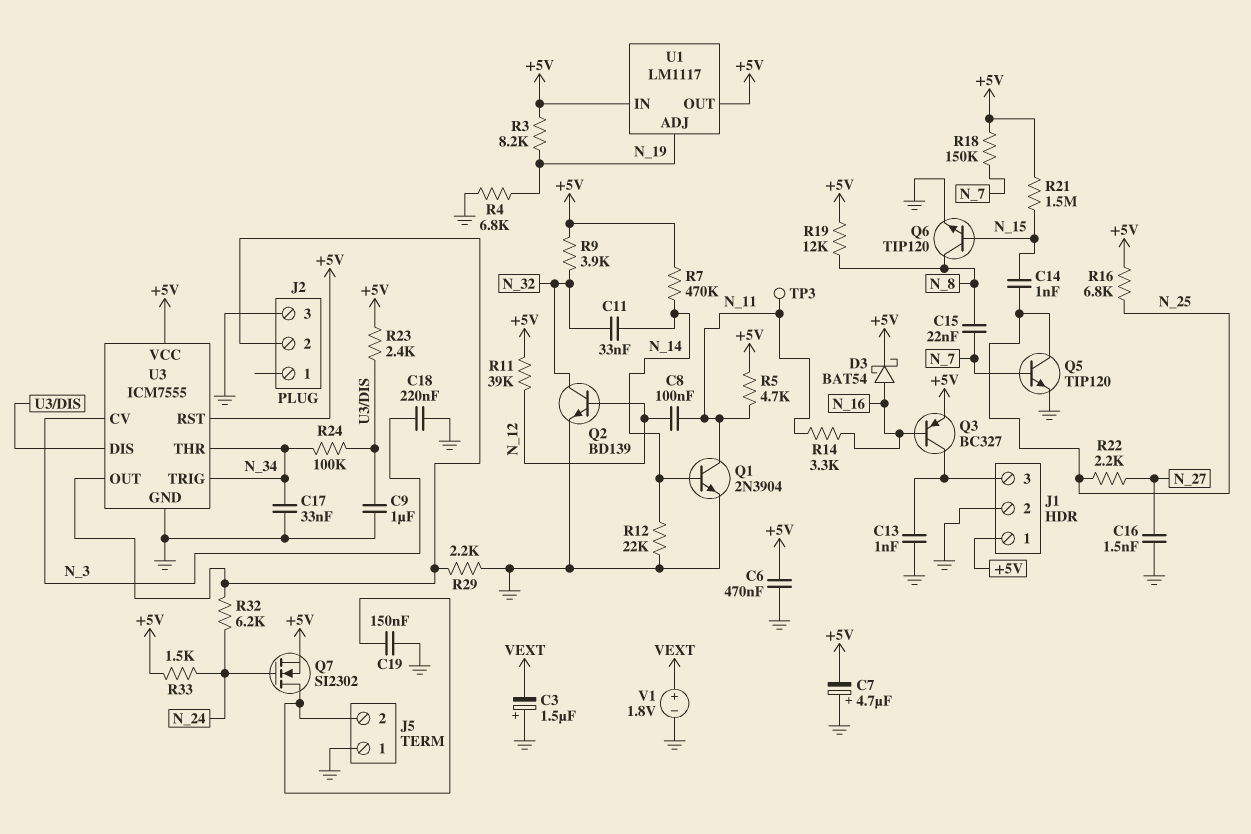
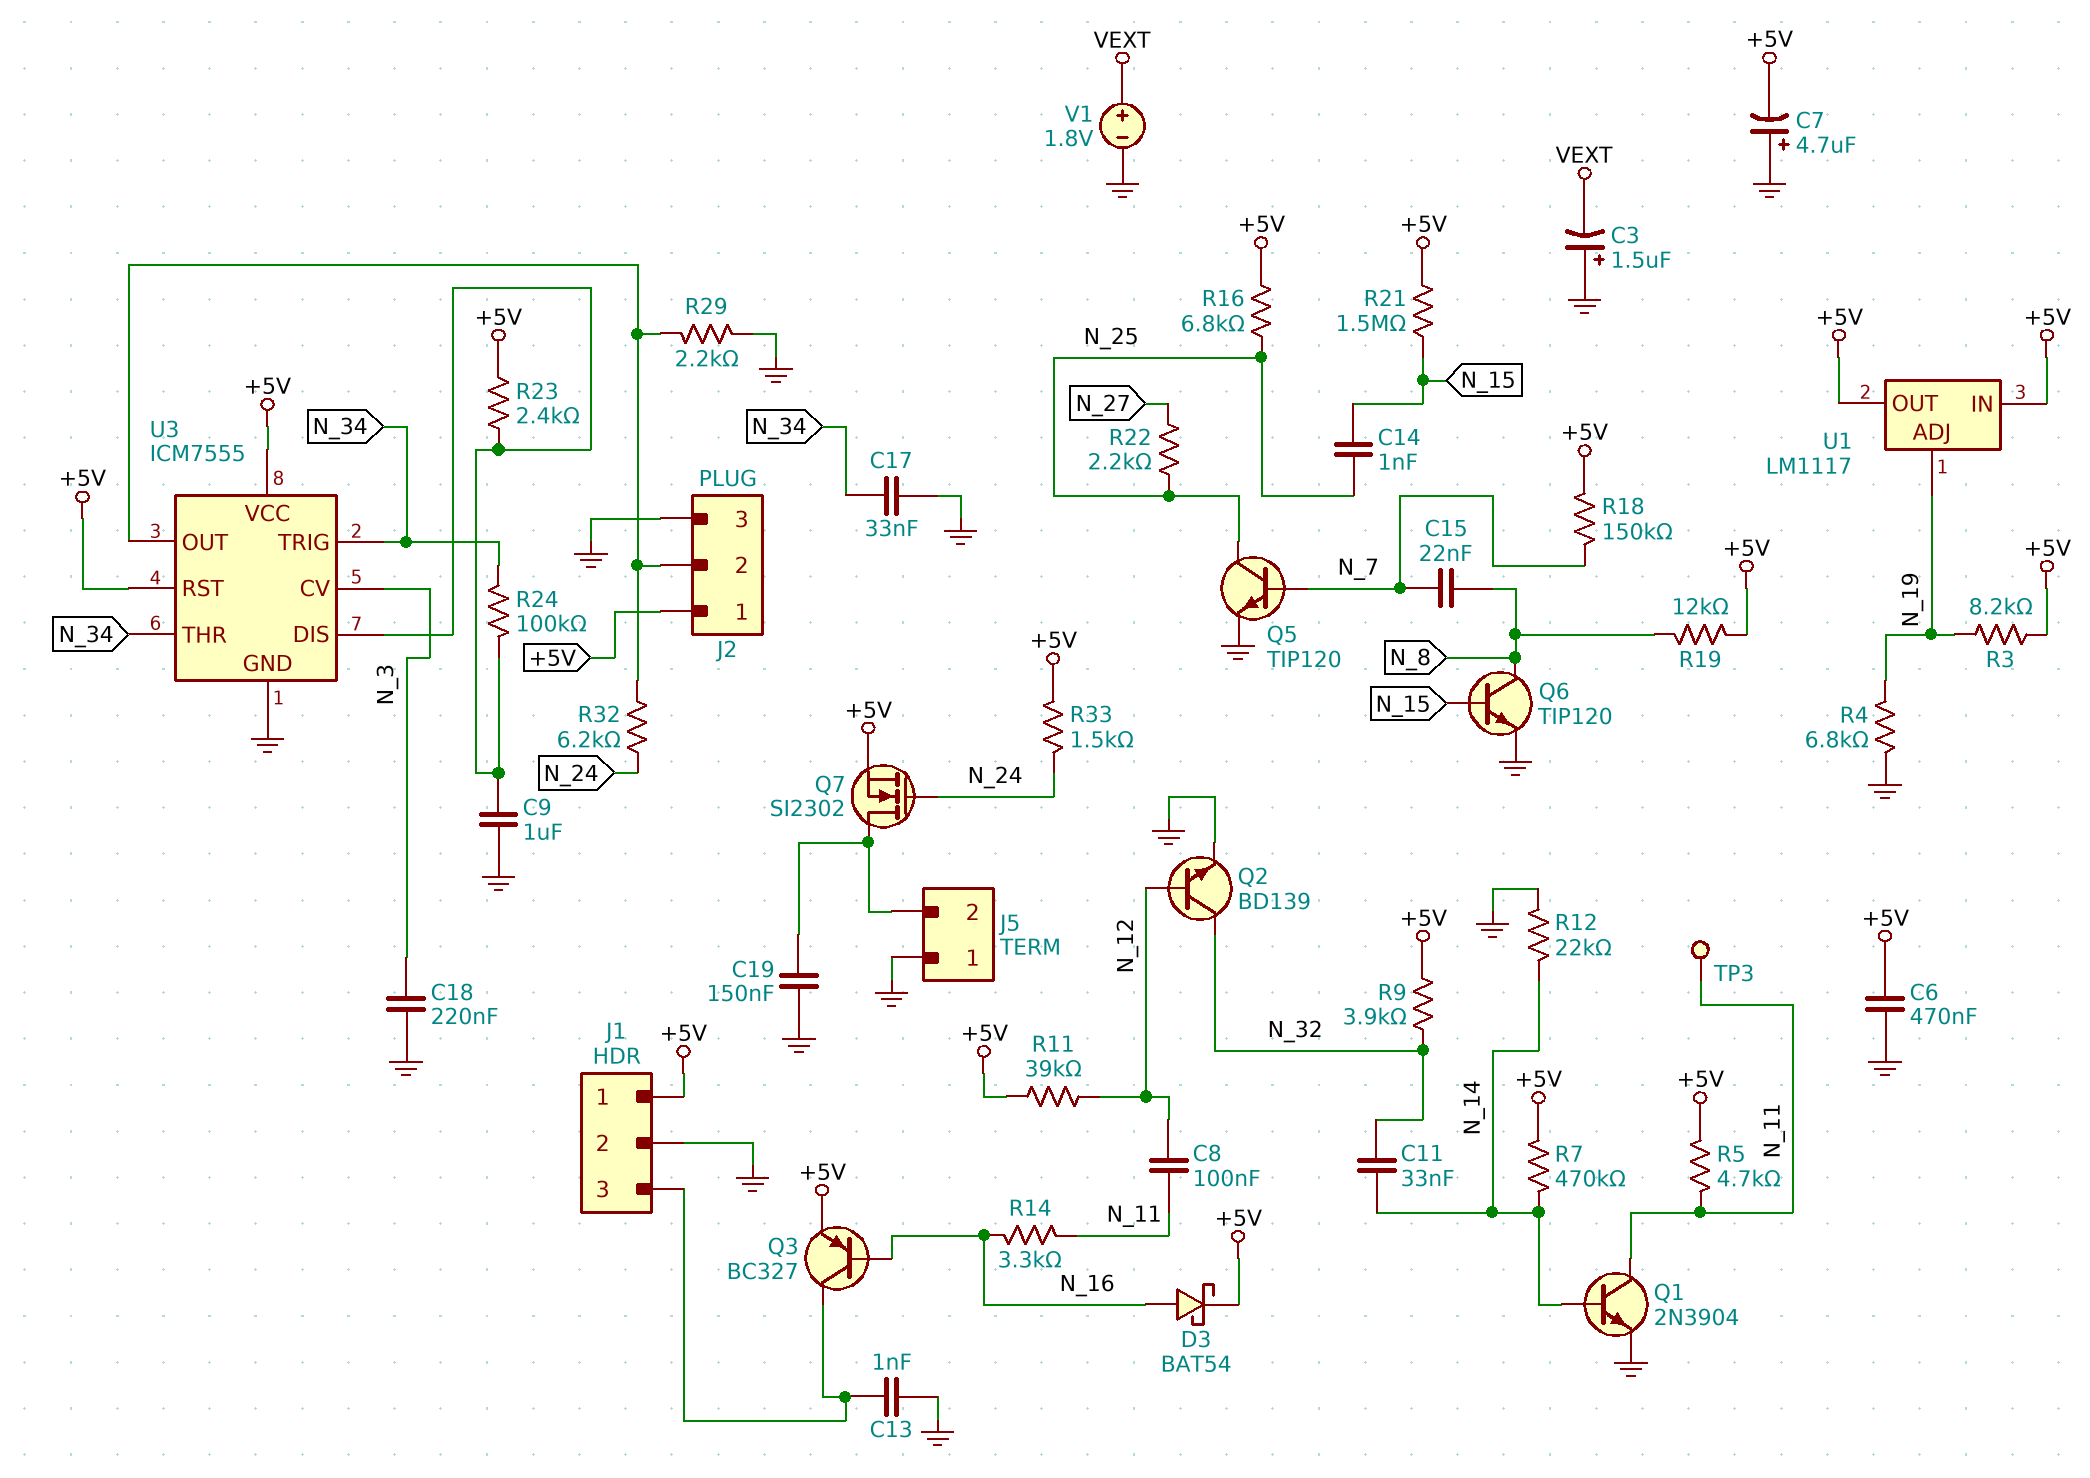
C16: 1.5nF (GND, N_27) -> none
J2 pin 1: none -> +5V

